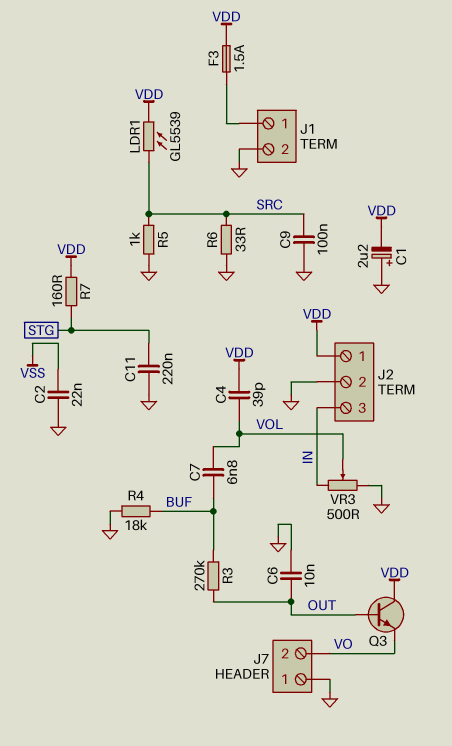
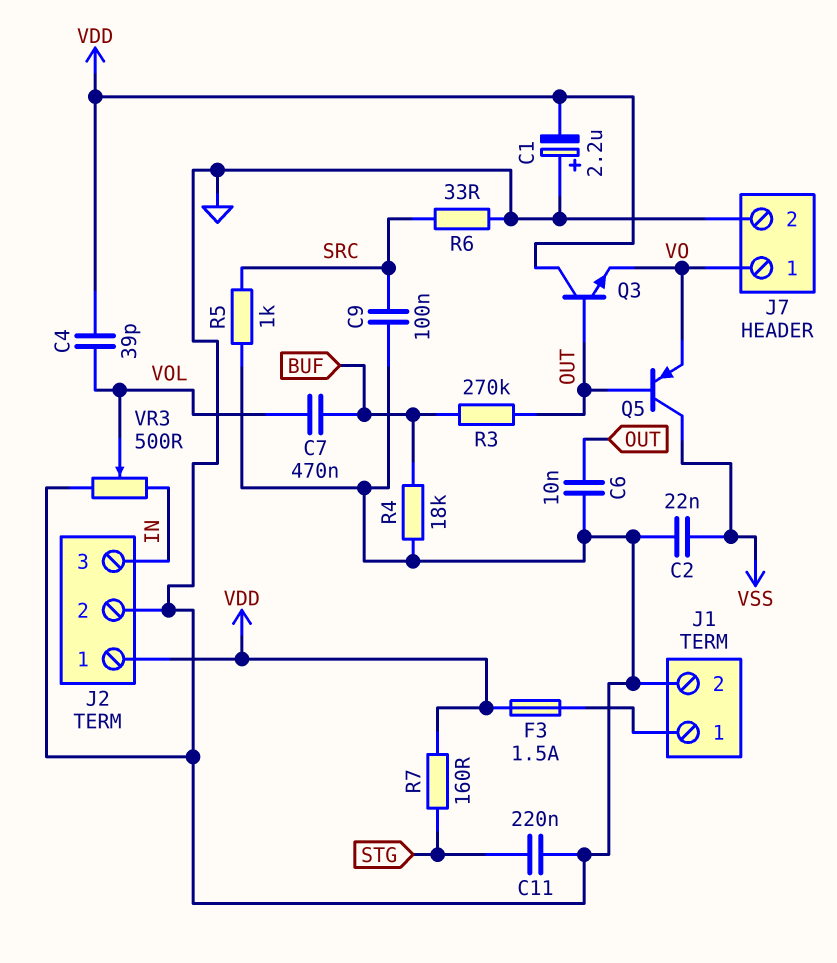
C7: 6.8nF (BUF, VOL) -> 470nF (BUF, VOL)
J7 pin 1: GND -> VO
J7 pin 2: VO -> GND
LDR1: GL5539 (SRC, VDD) -> none
Q5: none -> PNP (B OUT, C VSS, E VO)

